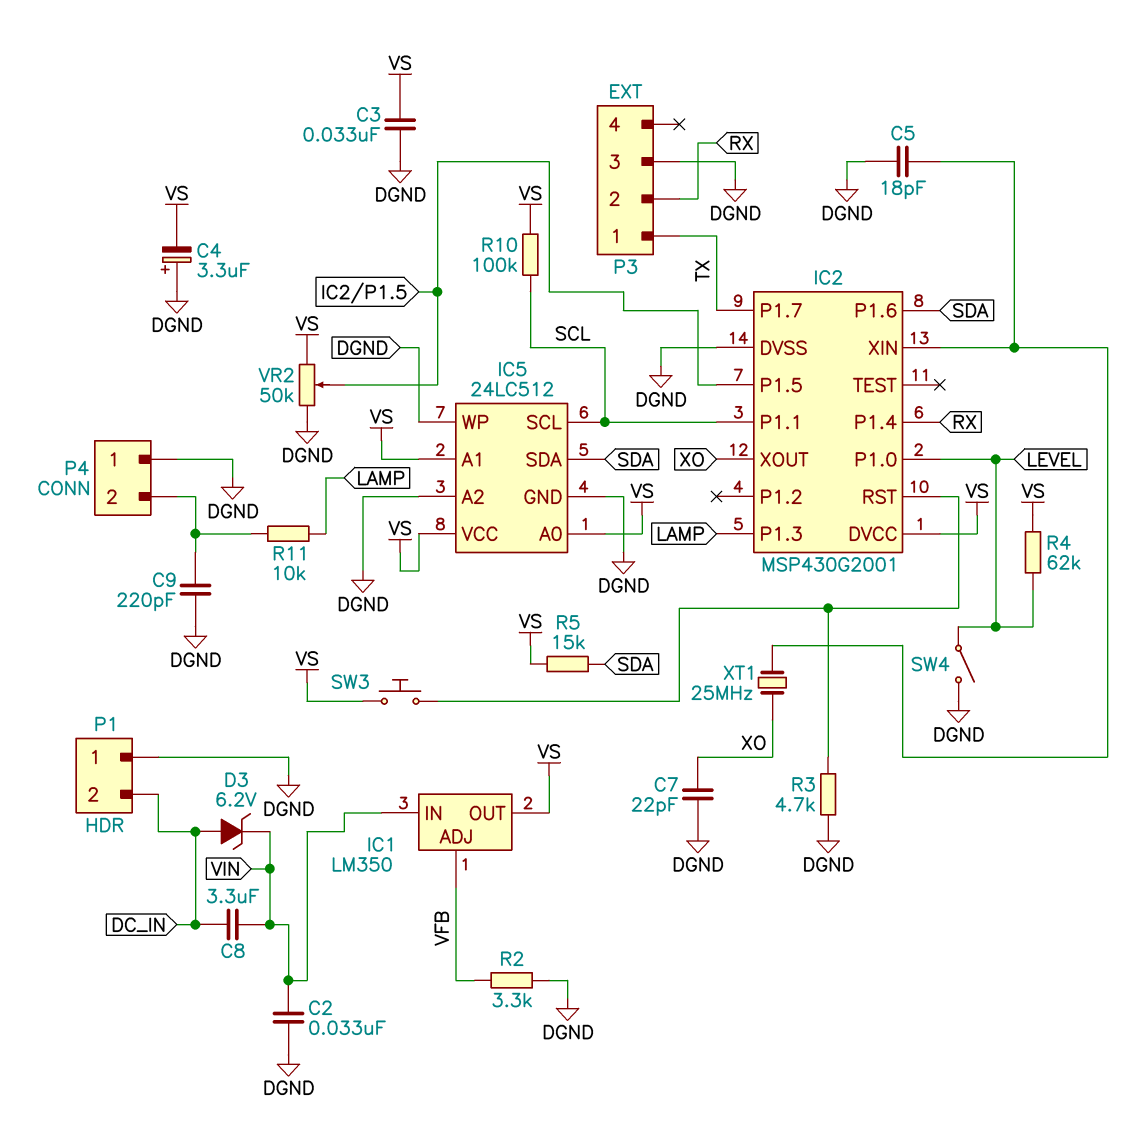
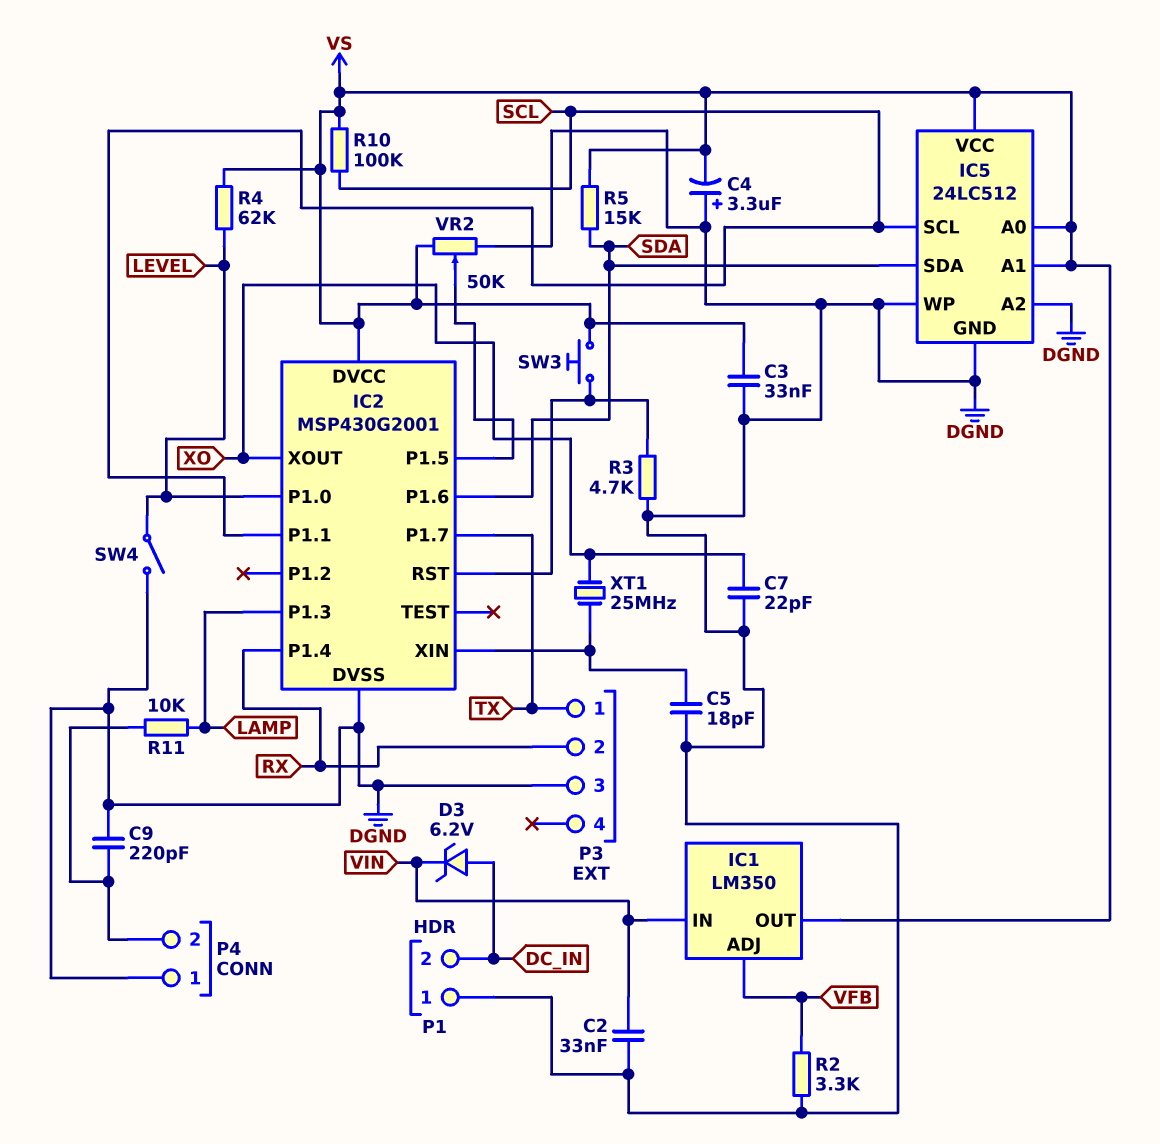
C8: 3.3uF (DC_IN, VIN) -> none

